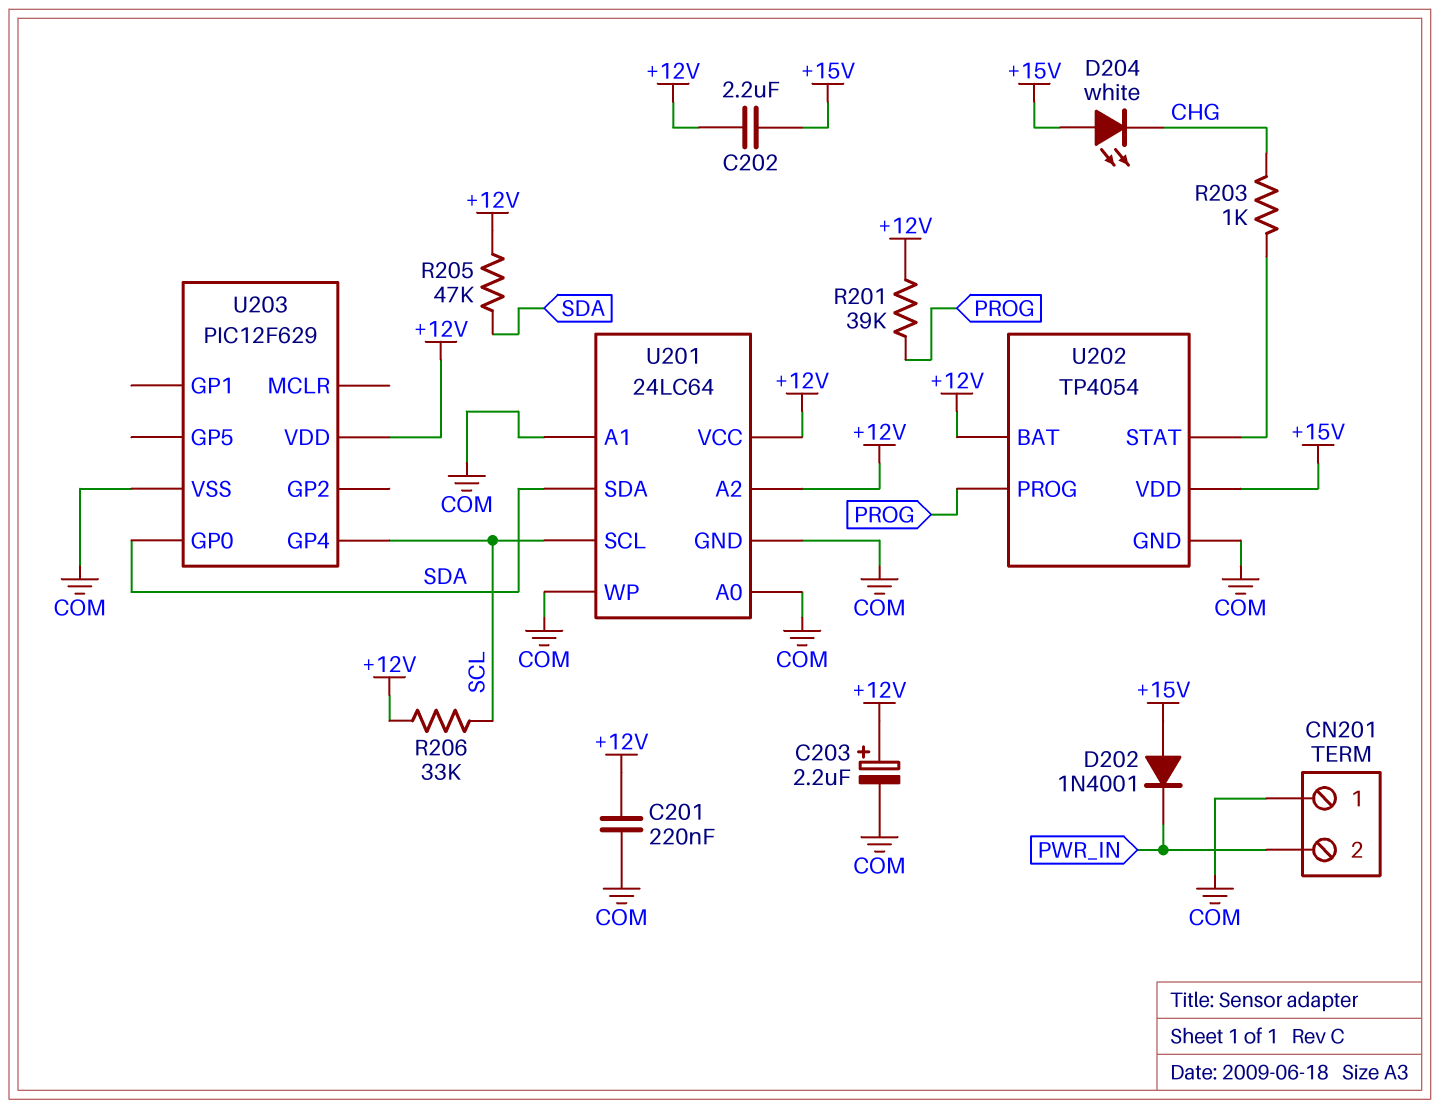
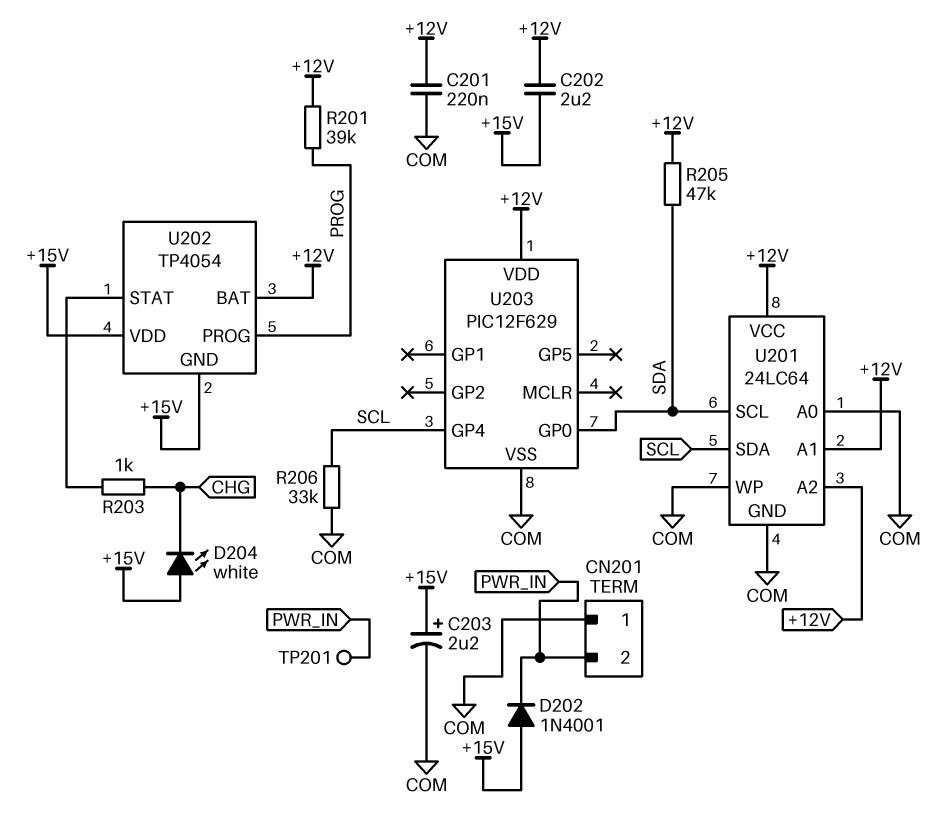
C203: 2.2uF (plus +12V, minus COM) -> 2.2uF (plus +15V, minus COM)
R206: 33k (+12V, SCL) -> 33k (COM, SCL)
TP201: none -> test point (PWR_IN)
U201 pin A1: COM -> +12V
U201 pin SCL: SCL -> SDA
U201 pin SDA: SDA -> SCL
U202 pin GND: COM -> +15V

